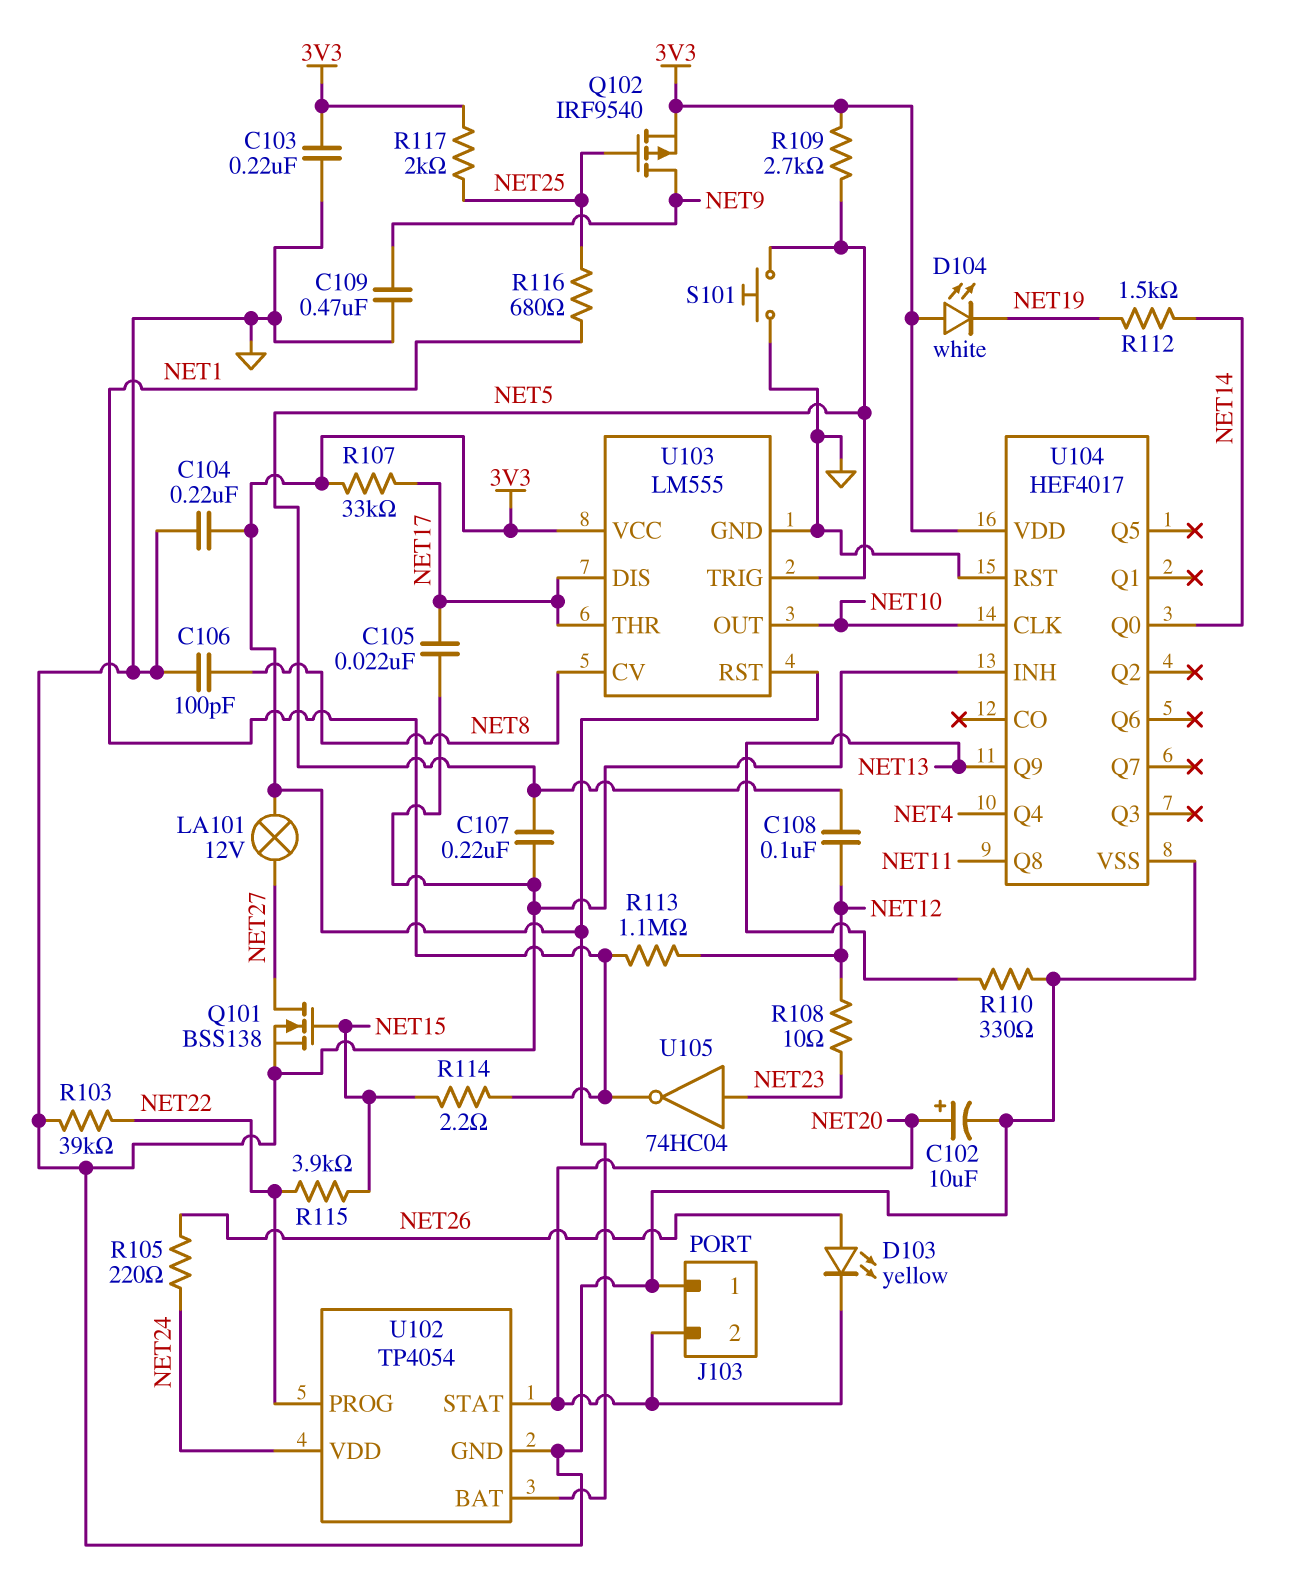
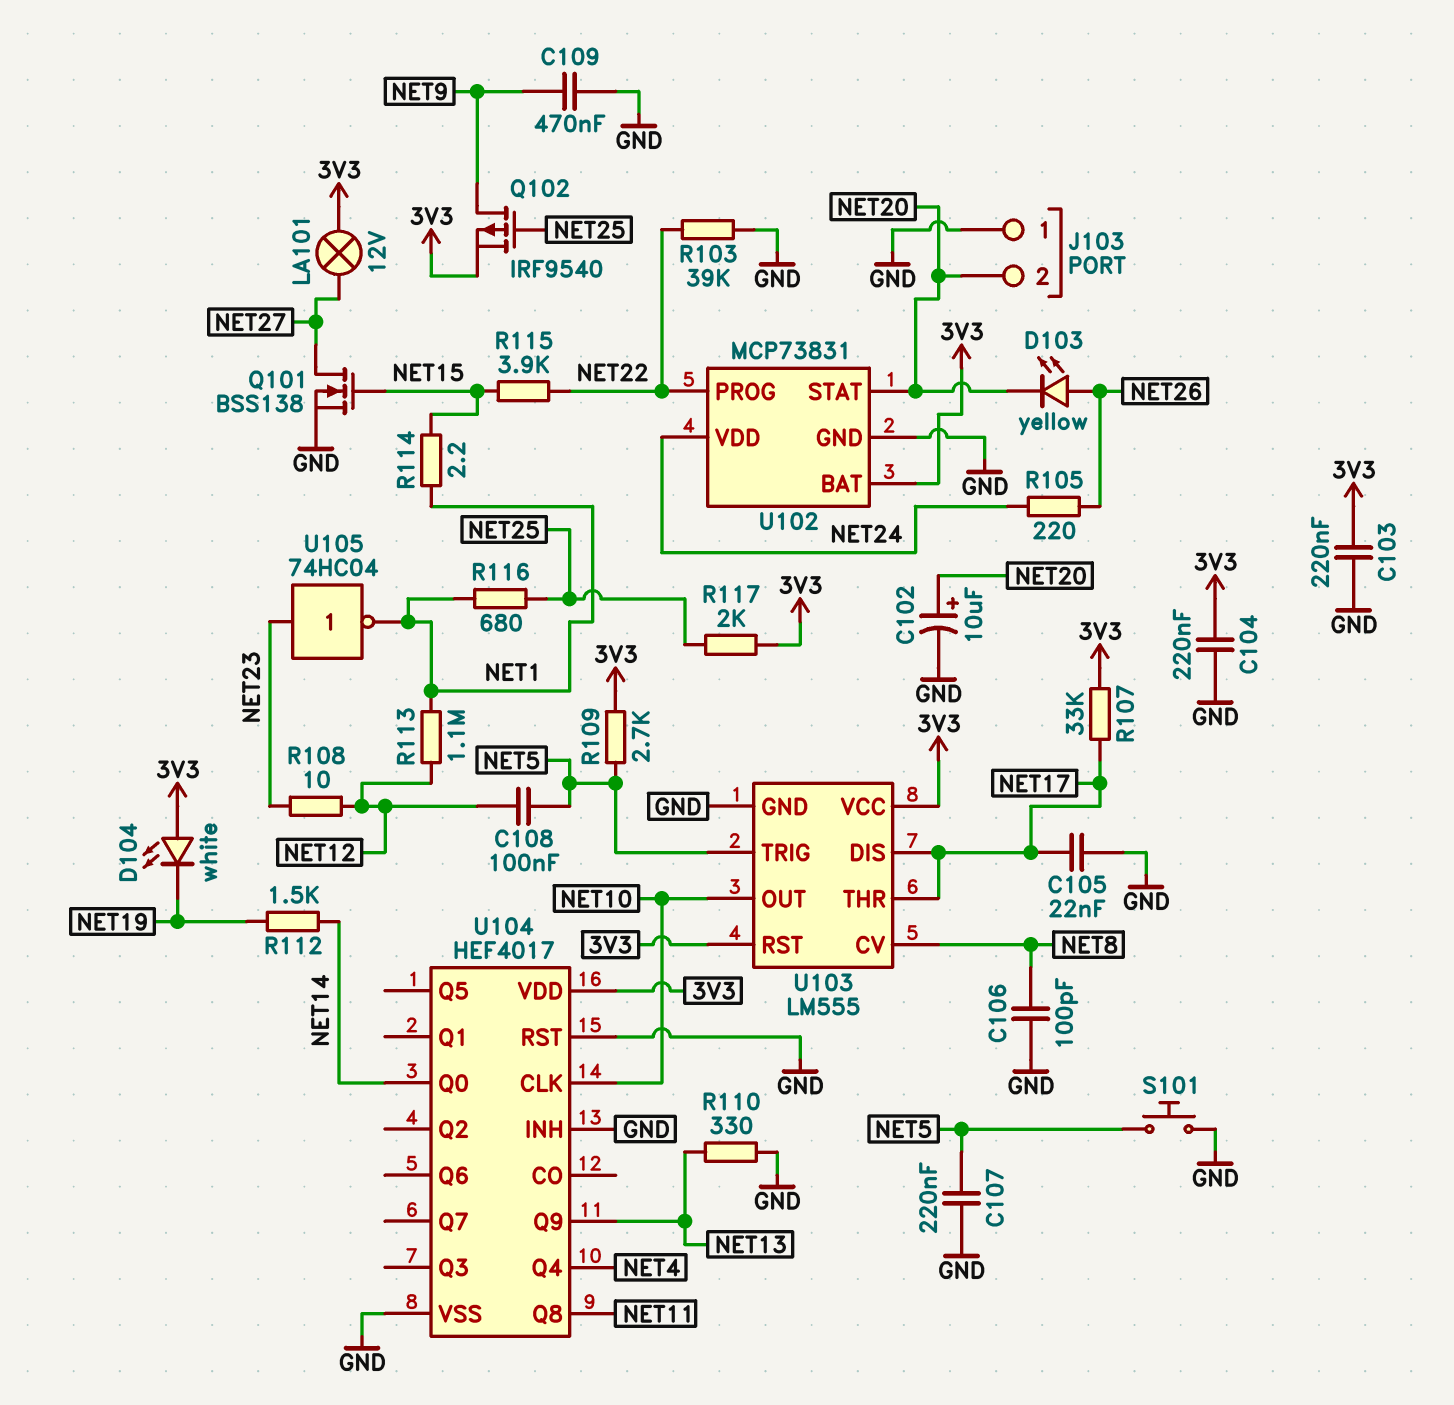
U102: TP4054 -> MCP73831

